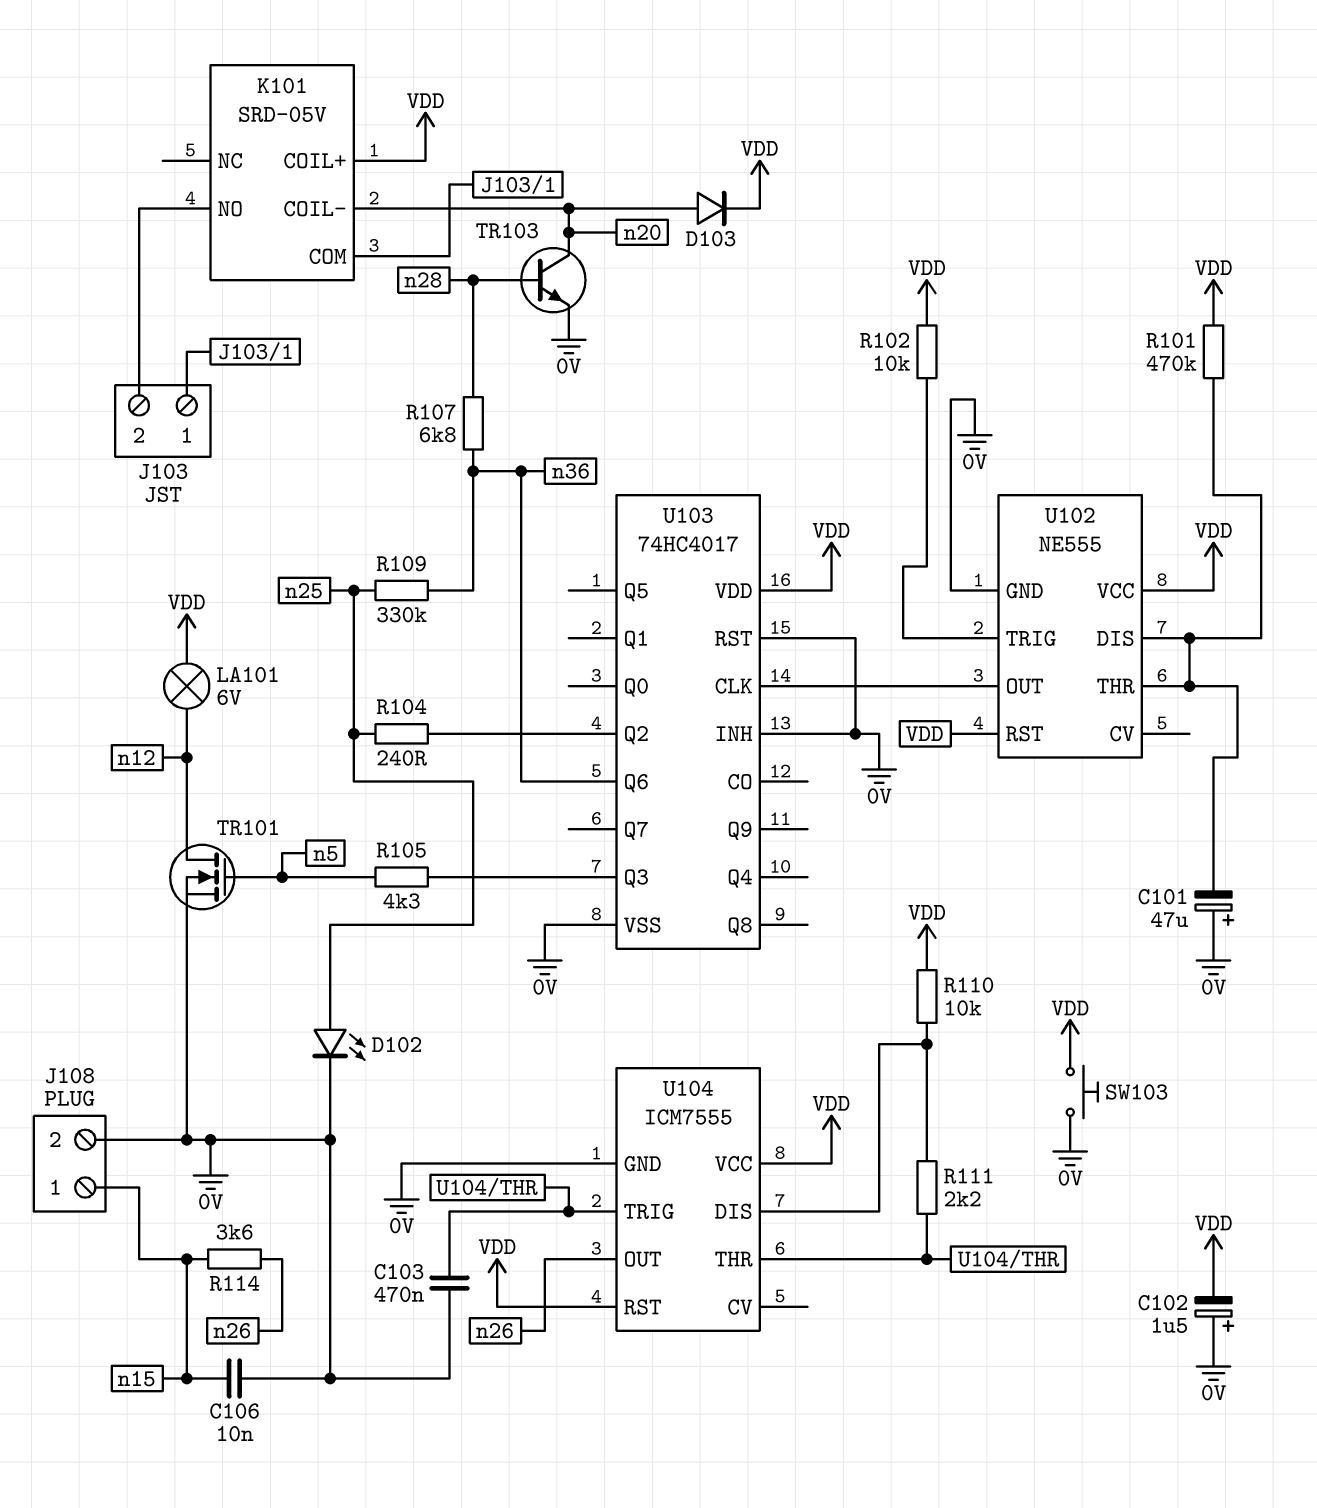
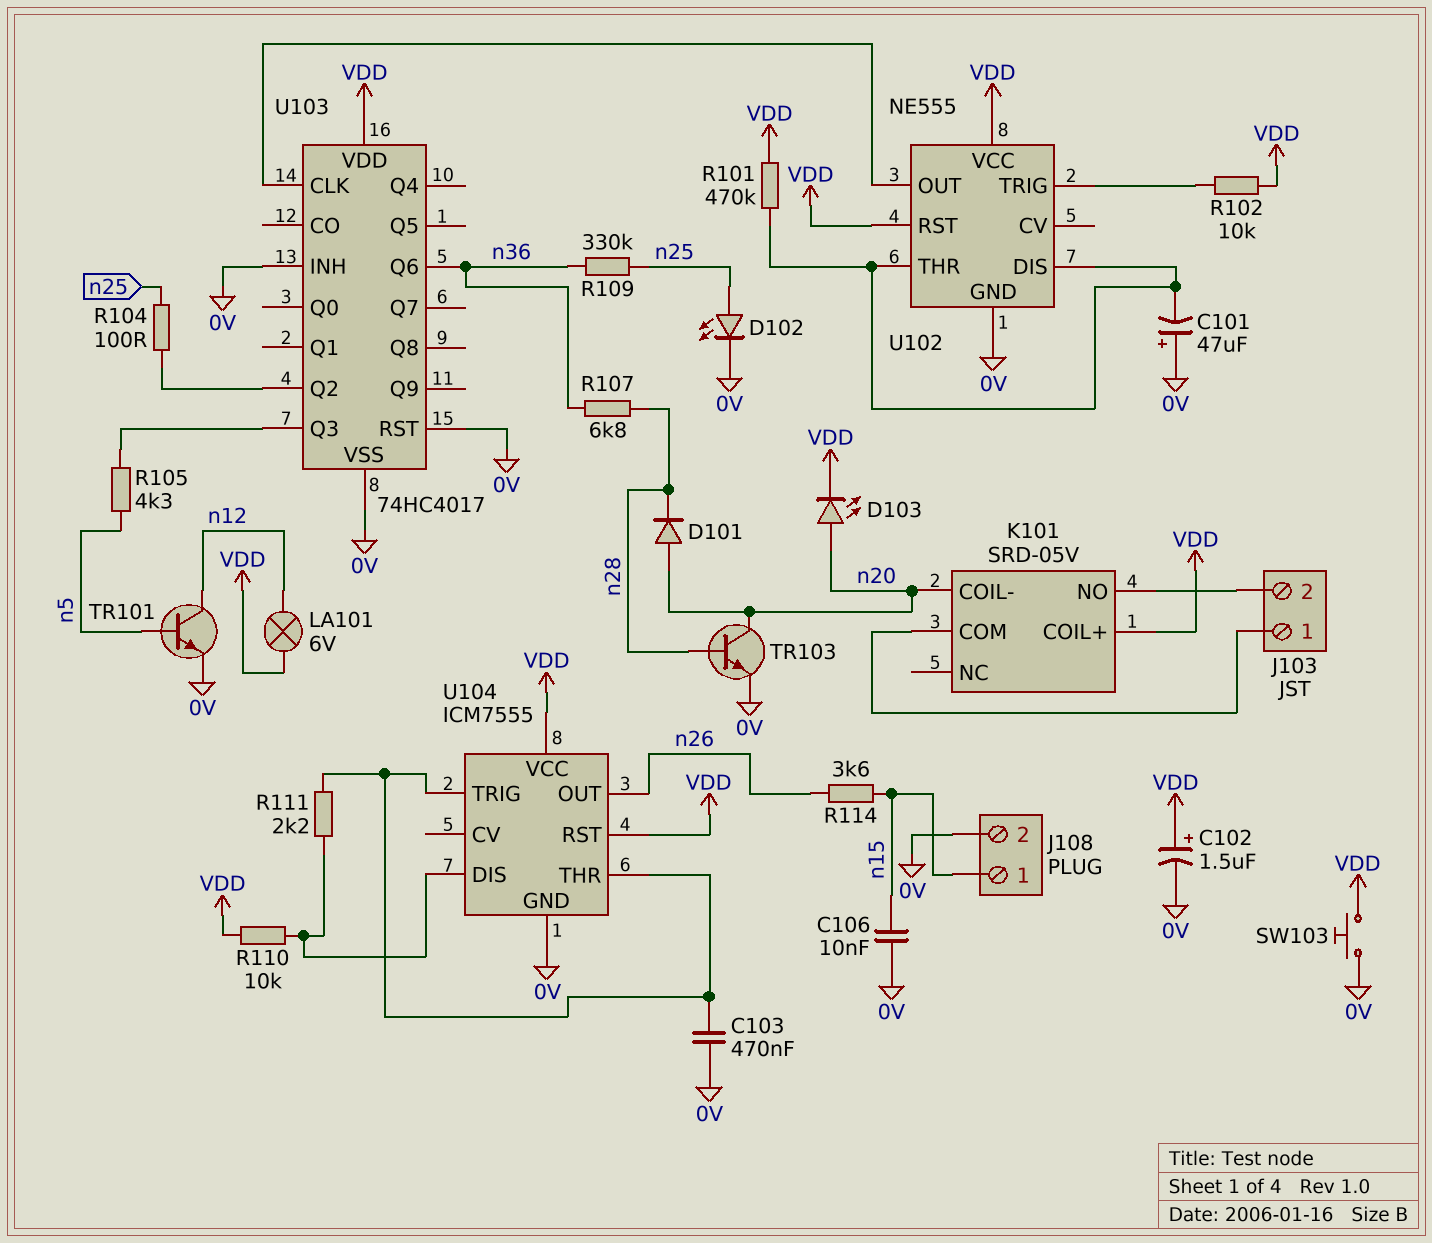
C102: 1.5uF (plus 0V, minus VDD) -> 1.5uF (plus VDD, minus 0V)
D101: none -> diode (A n20, K n28)
D103: diode (A n20, K VDD) -> LED (A n20, K VDD)
R104: 240 (U103/Q2, n25) -> 100 (U103/Q2, n25)
TR101: NMOS (G n5, D n12, S 0V) -> NPN (B n5, C n12, E 0V)

